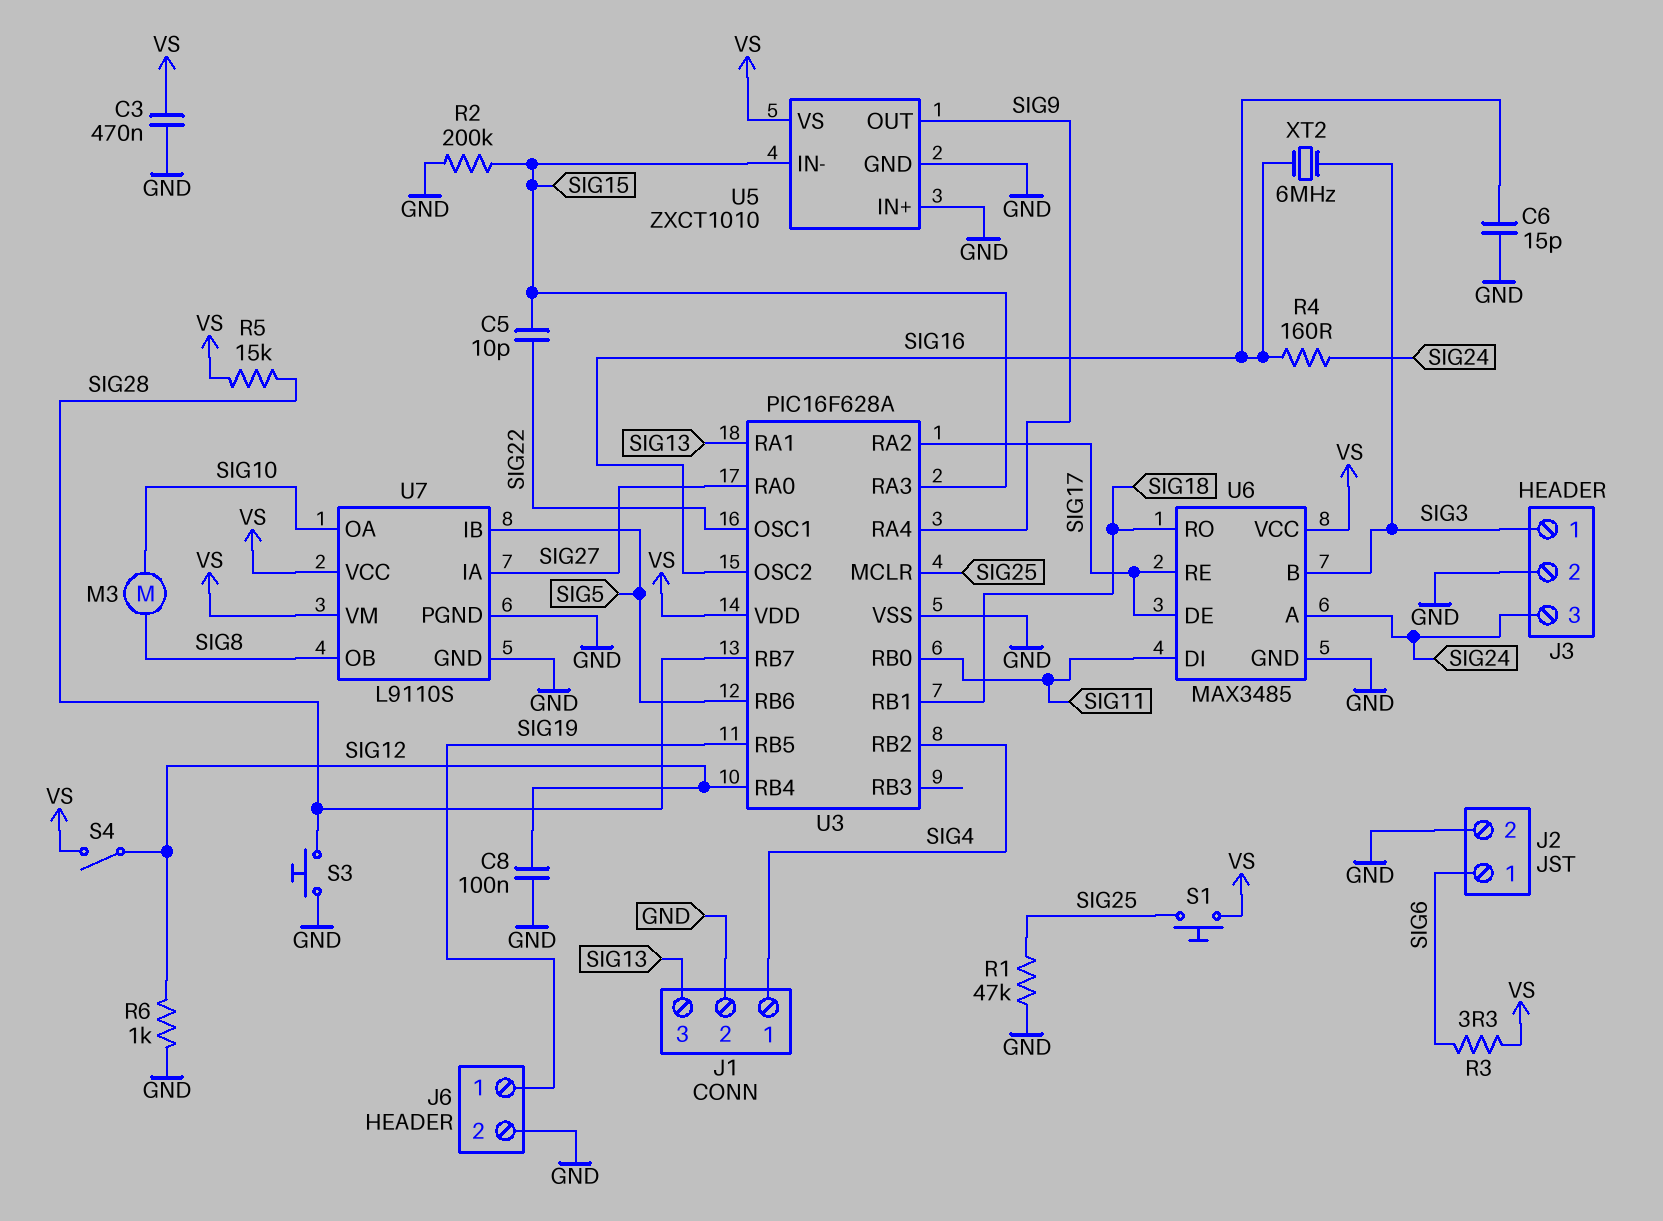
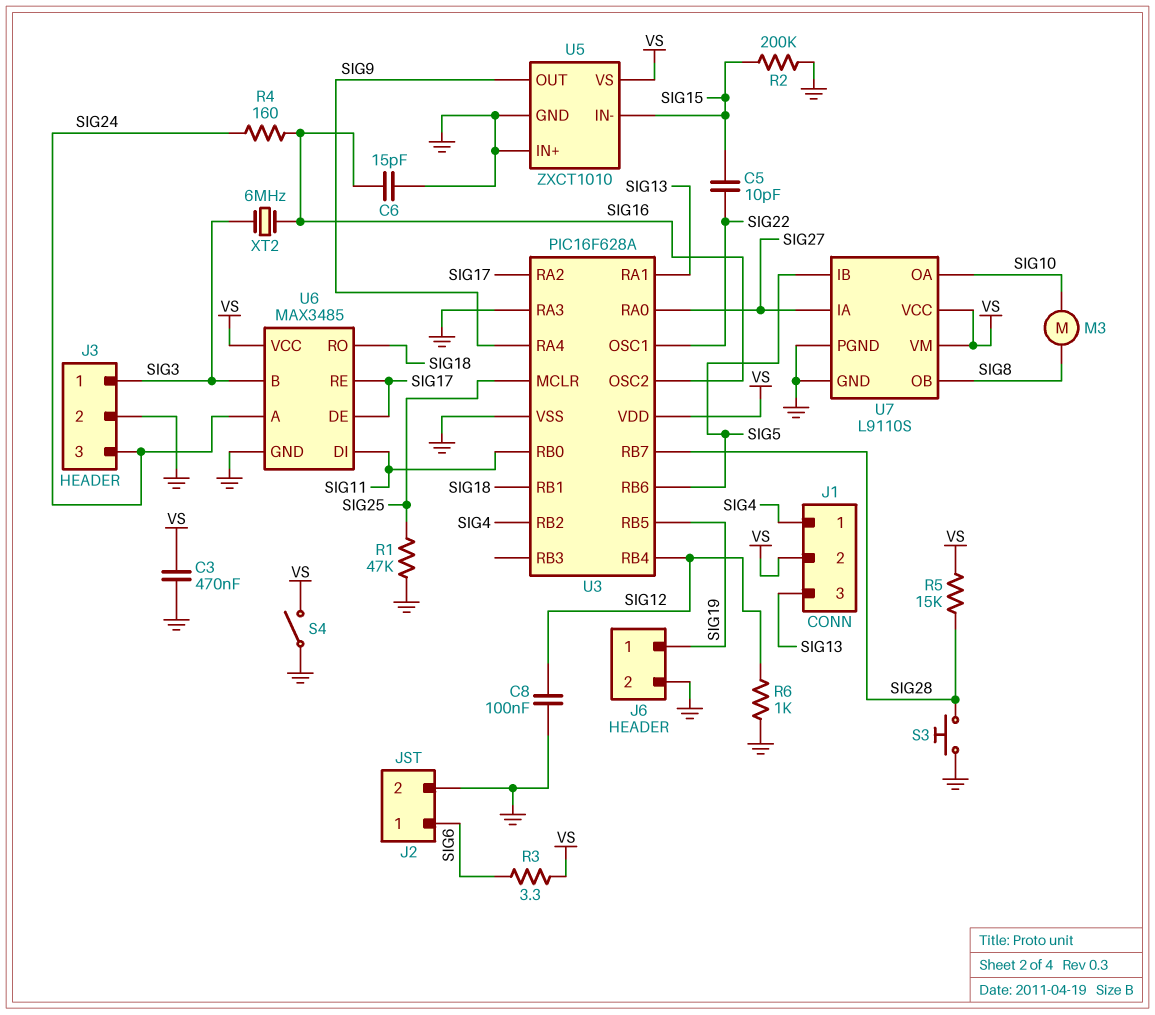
J1 pin 2: GND -> VS
S1: button (SIG25, VS) -> none
S4: switch (SIG12, VS) -> switch (GND, VS)
U3 pin RA3: SIG15 -> GND

